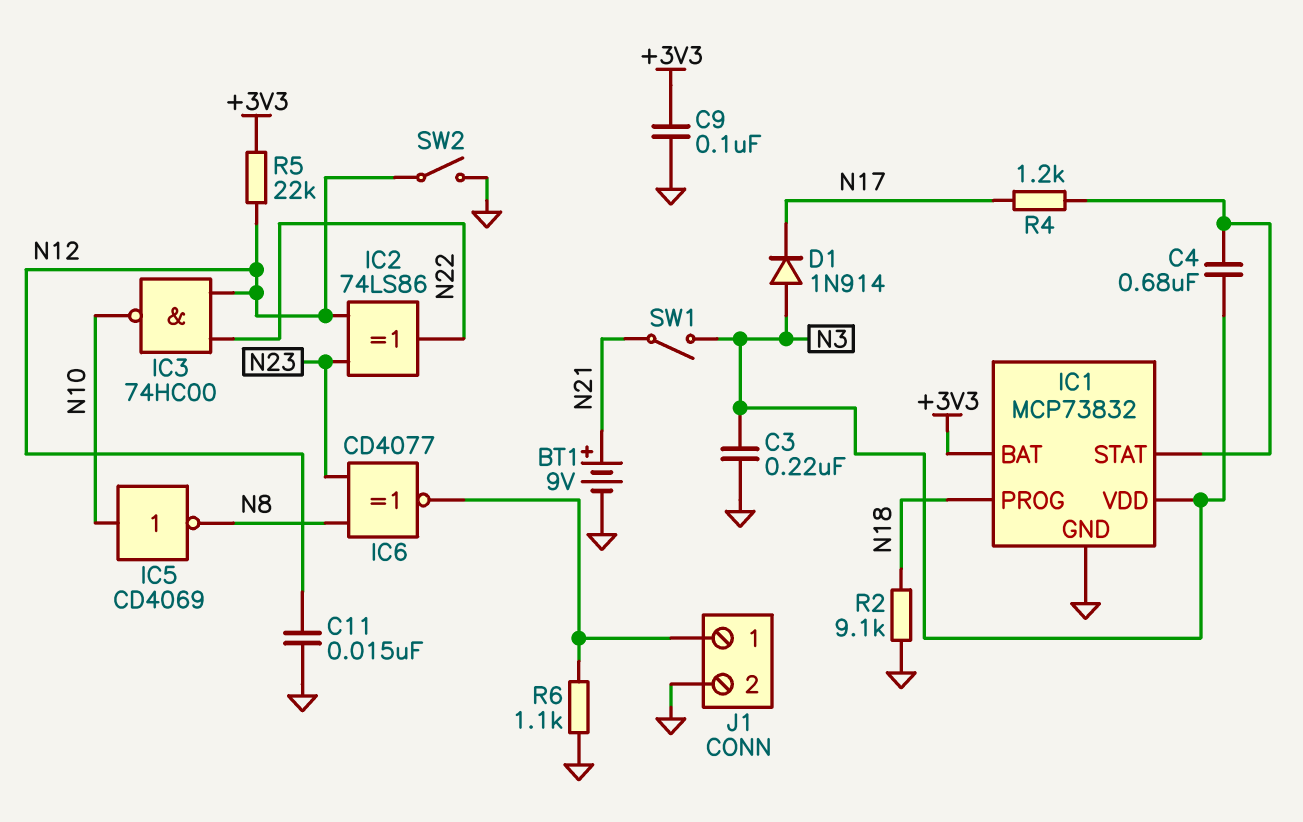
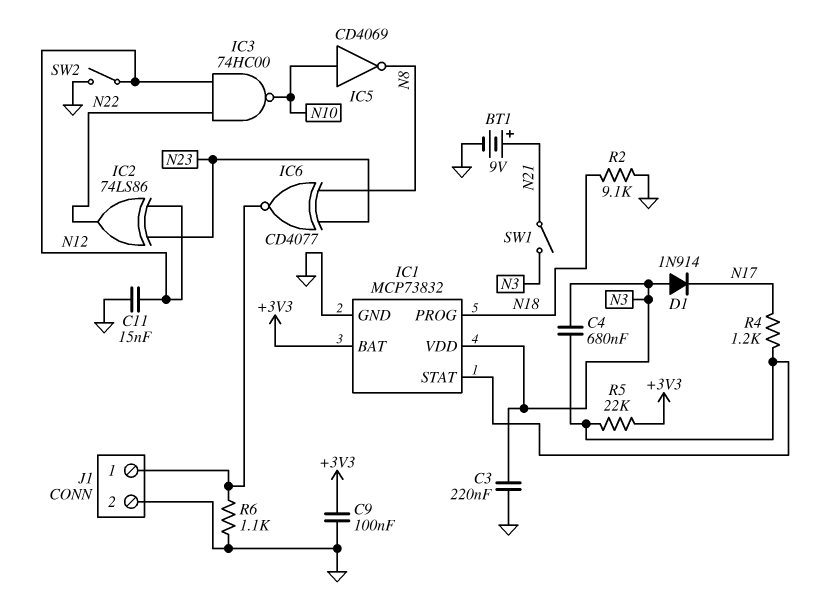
R5: 22k (+3V3, N12) -> 22k (+3V3, IC1/STAT)

